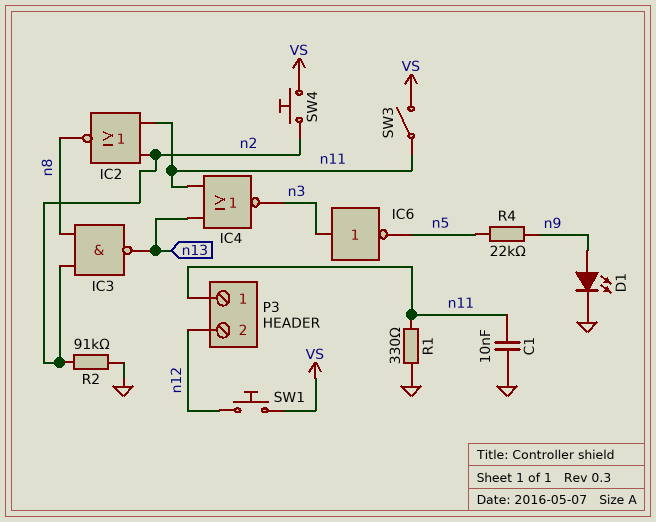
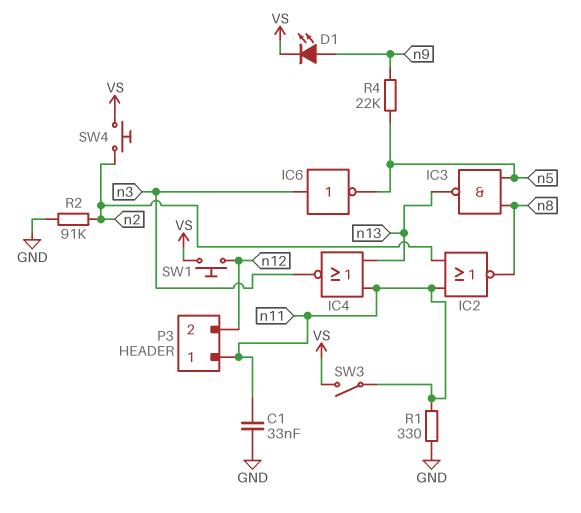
C1: 10nF (GND, n11) -> 33nF (GND, n11)
D1: LED (A n9, K GND) -> LED (A n9, K VS)
IC3: NAND (in n2, in n8, out n13) -> NAND (in n5, in n8, out n13)

